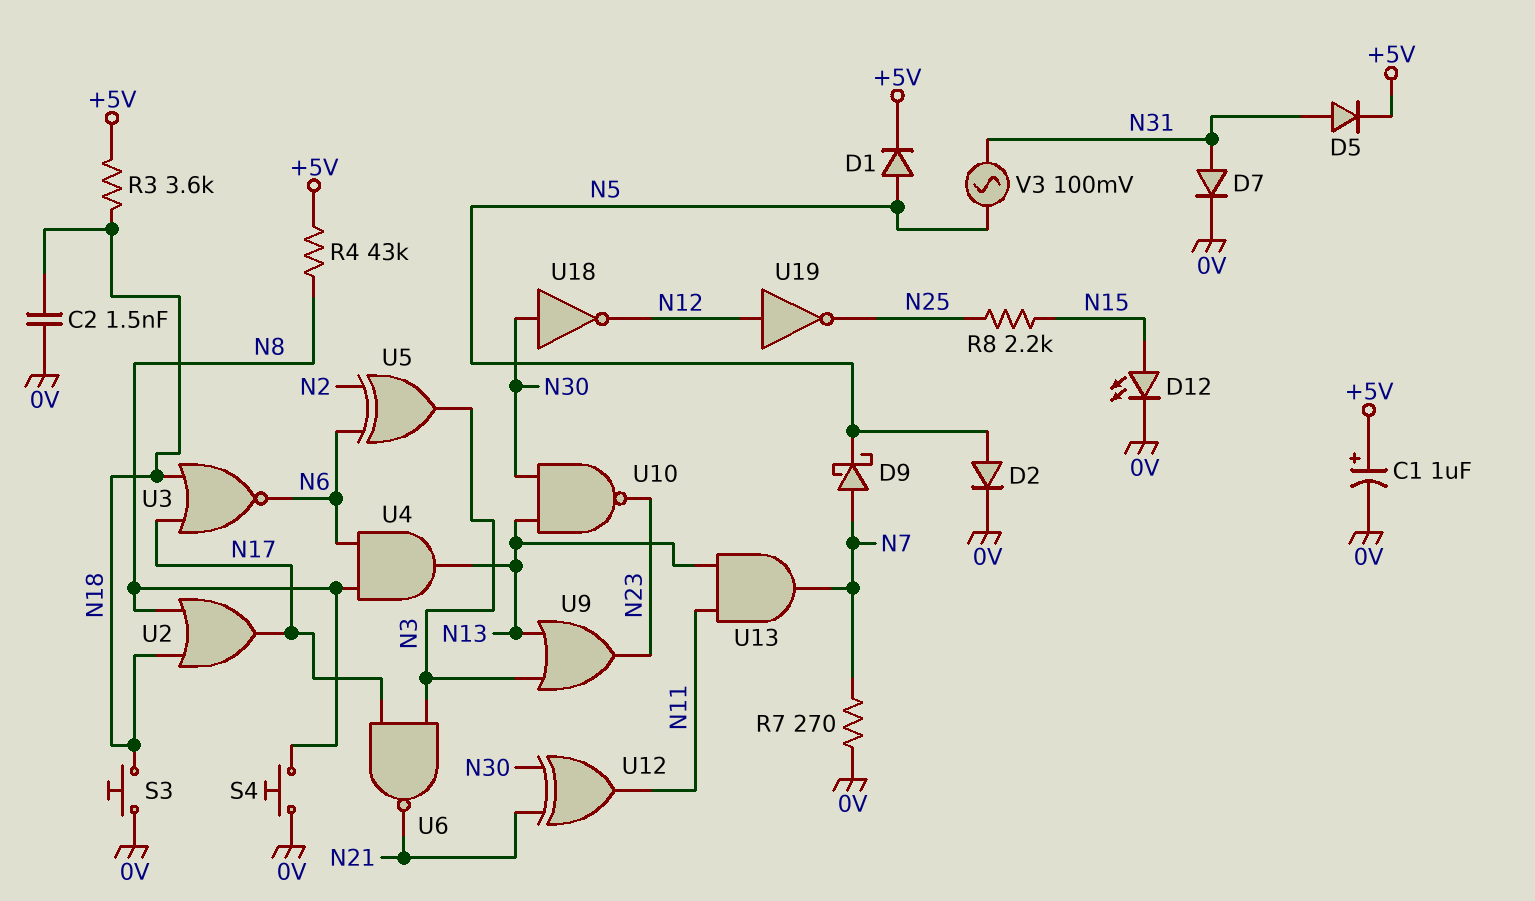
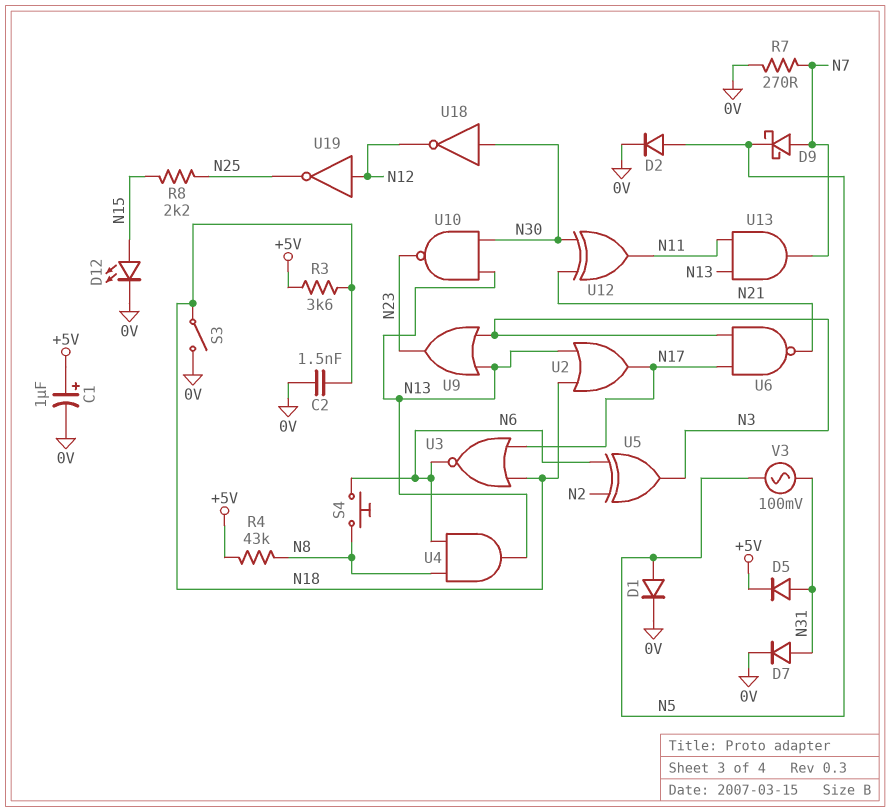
D1: diode (A N5, K +5V) -> diode (A N5, K 0V)
S3: button (0V, N18) -> switch (0V, N18)
S4: button (0V, N8) -> button (N6, N8)
U2: OR (in N8, in N18, out N17) -> OR (in N13, in N18, out N17)

